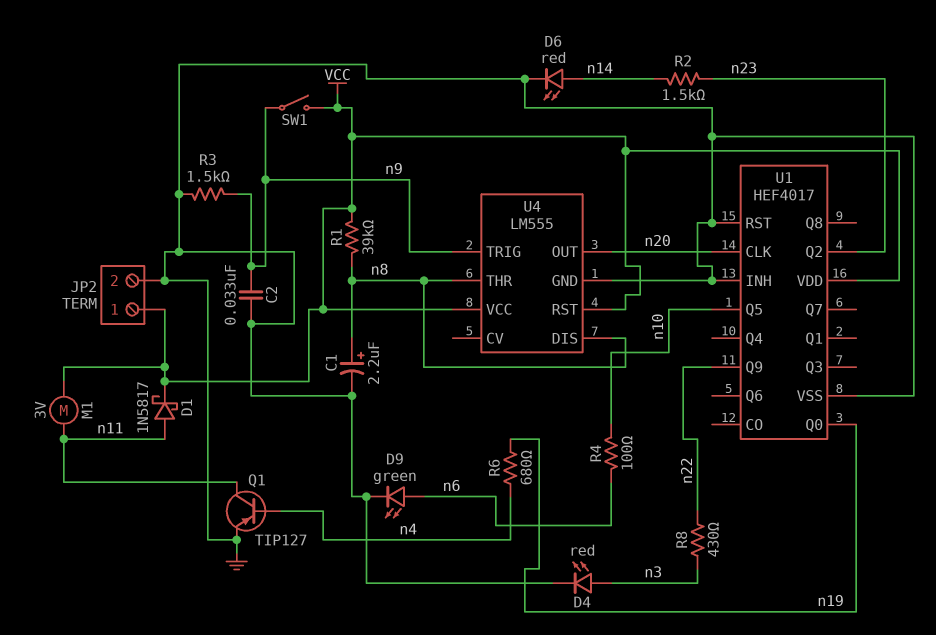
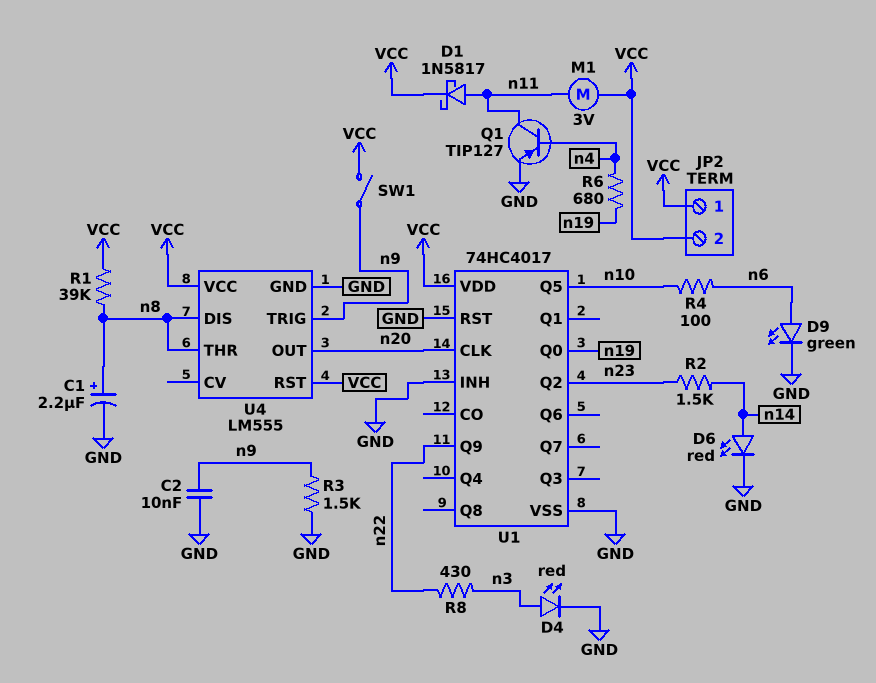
C2: 33nF (GND, n9) -> 10nF (GND, n9)
JP2 pin 2: GND -> VCC
U1: HEF4017 -> 74HC4017

